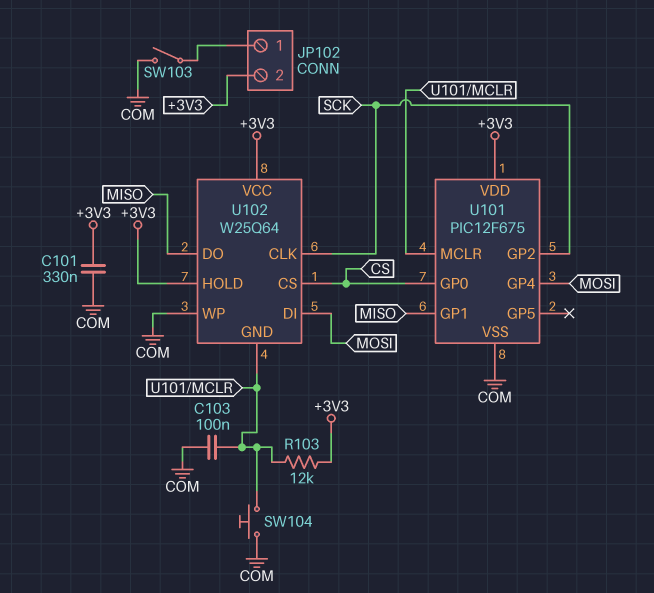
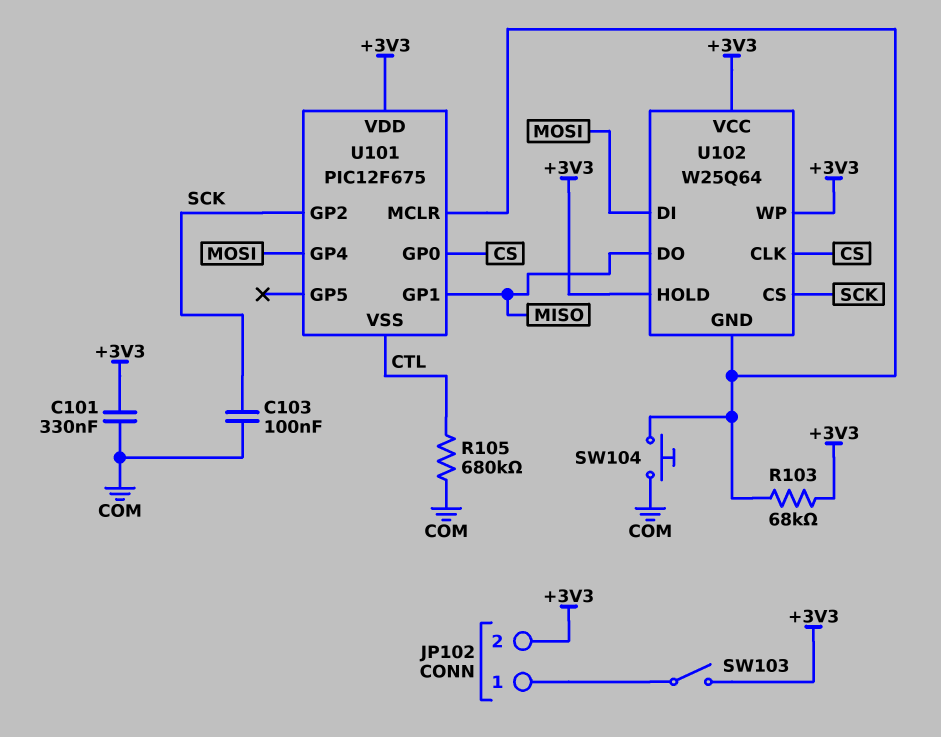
C103: 100nF (COM, U101/MCLR) -> 100nF (COM, SCK)
R103: 12k (+3V3, U101/MCLR) -> 68k (+3V3, U101/MCLR)
R105: none -> 680k (COM, CTL)
SW103: switch (COM, JP102/1) -> switch (+3V3, JP102/1)
U101 pin VSS: COM -> CTL
U102 pin CLK: SCK -> CS
U102 pin CS: CS -> SCK
U102 pin WP: COM -> +3V3

